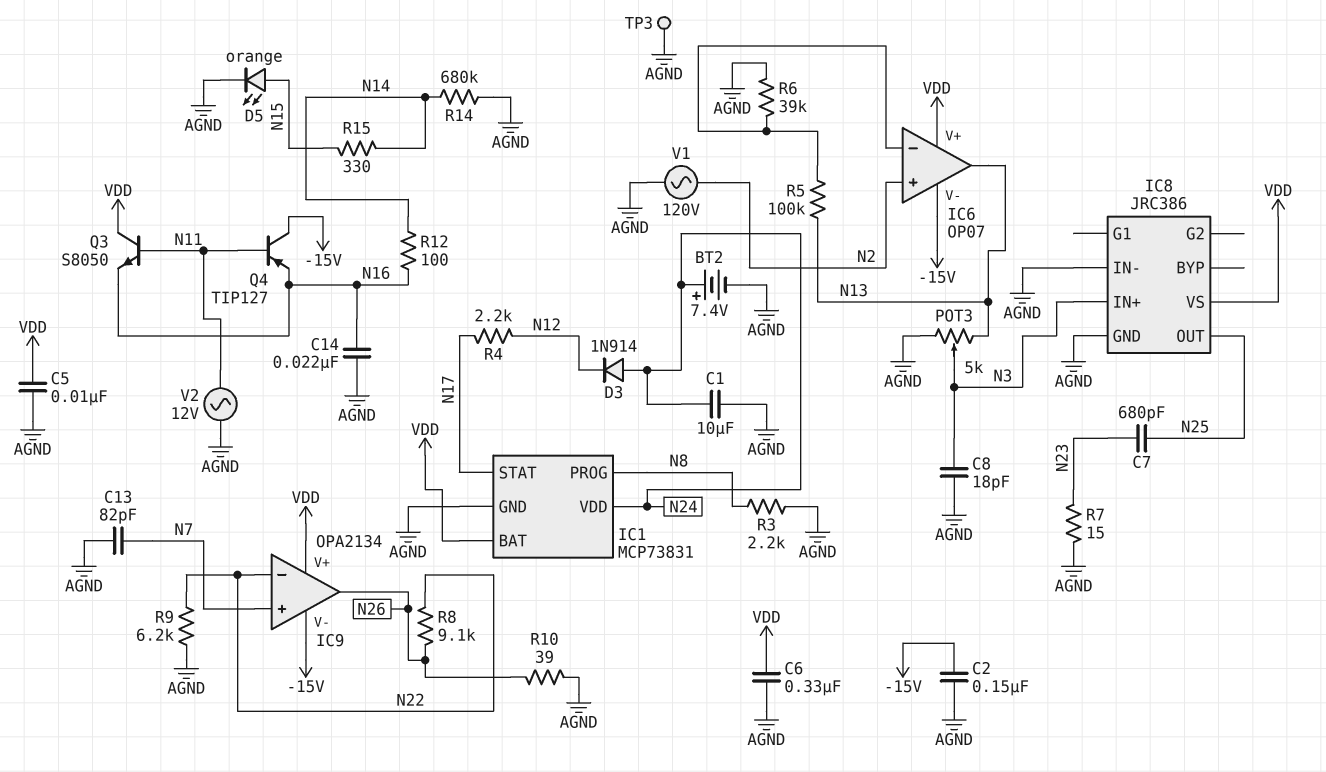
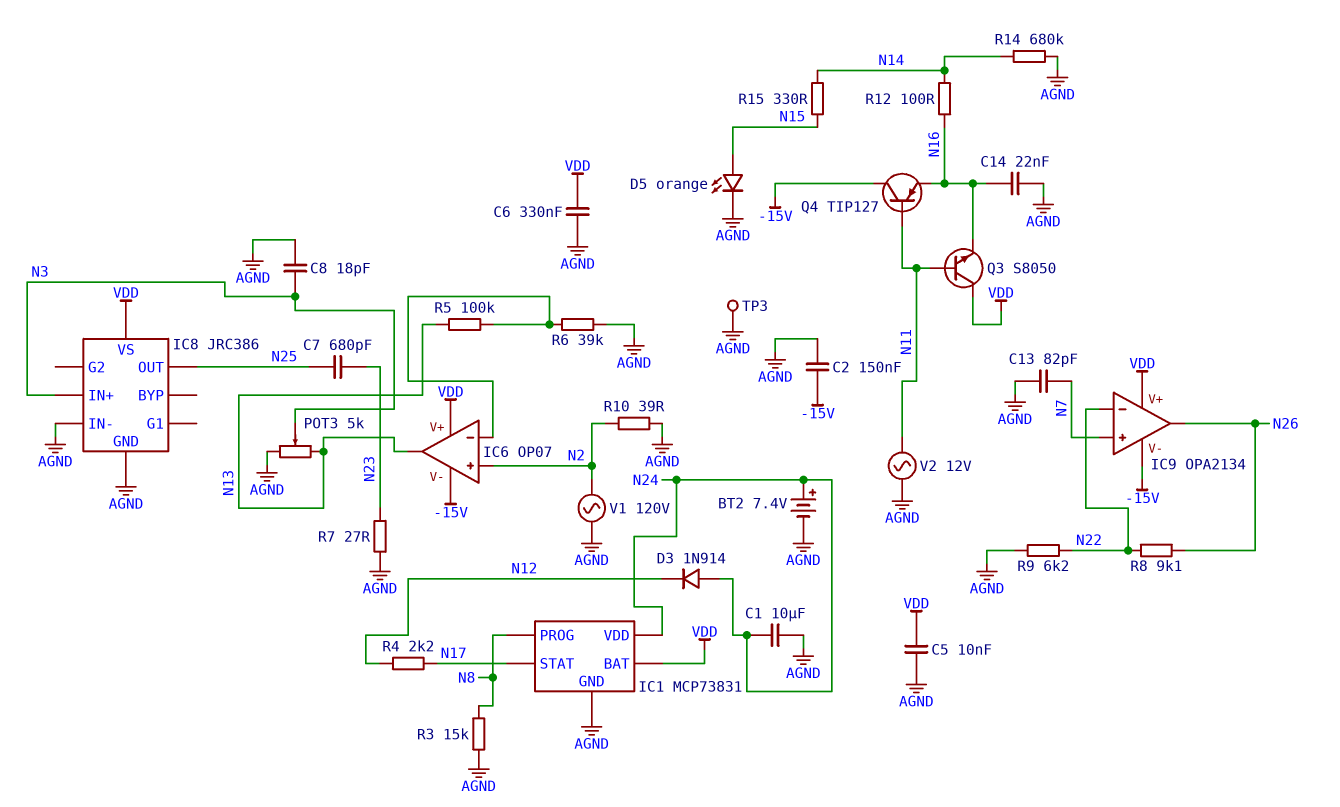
R3: 2.2k (AGND, N8) -> 15k (AGND, N8)
R7: 15 (AGND, N23) -> 27 (AGND, N23)
R10: 39 (AGND, N26) -> 39 (AGND, N2)

